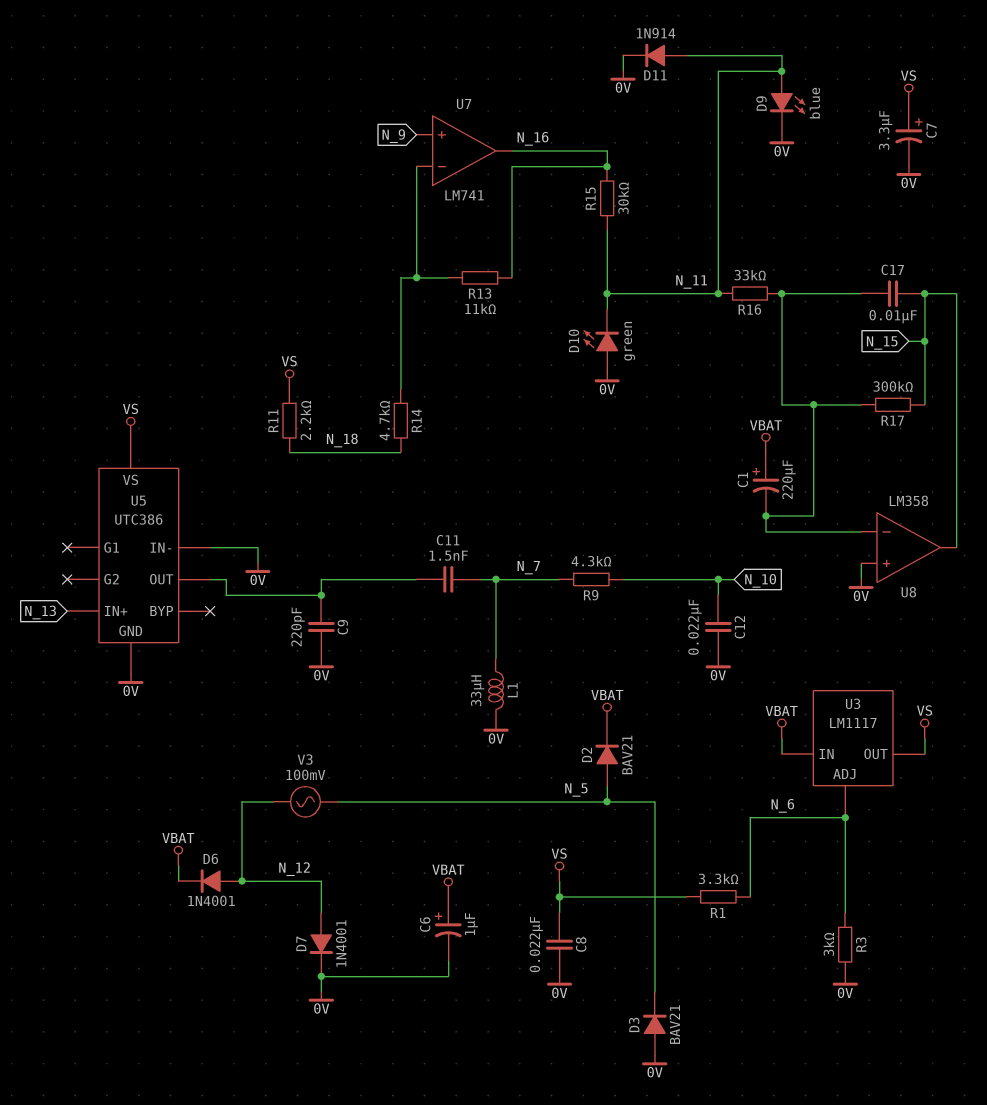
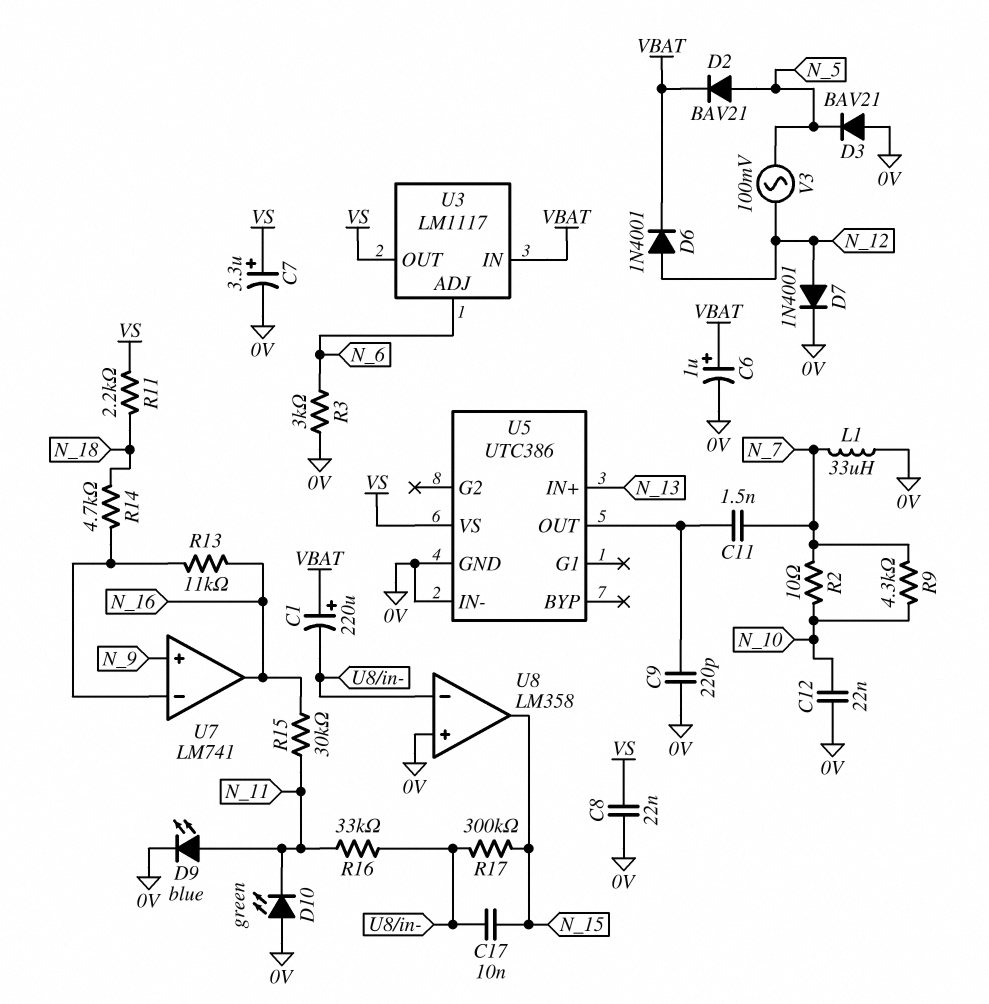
D11: diode 1N914 (A N_11, K 0V) -> none
R1: 3.3k (N_6, VS) -> none
R2: none -> 10 (N_7, N_10)

